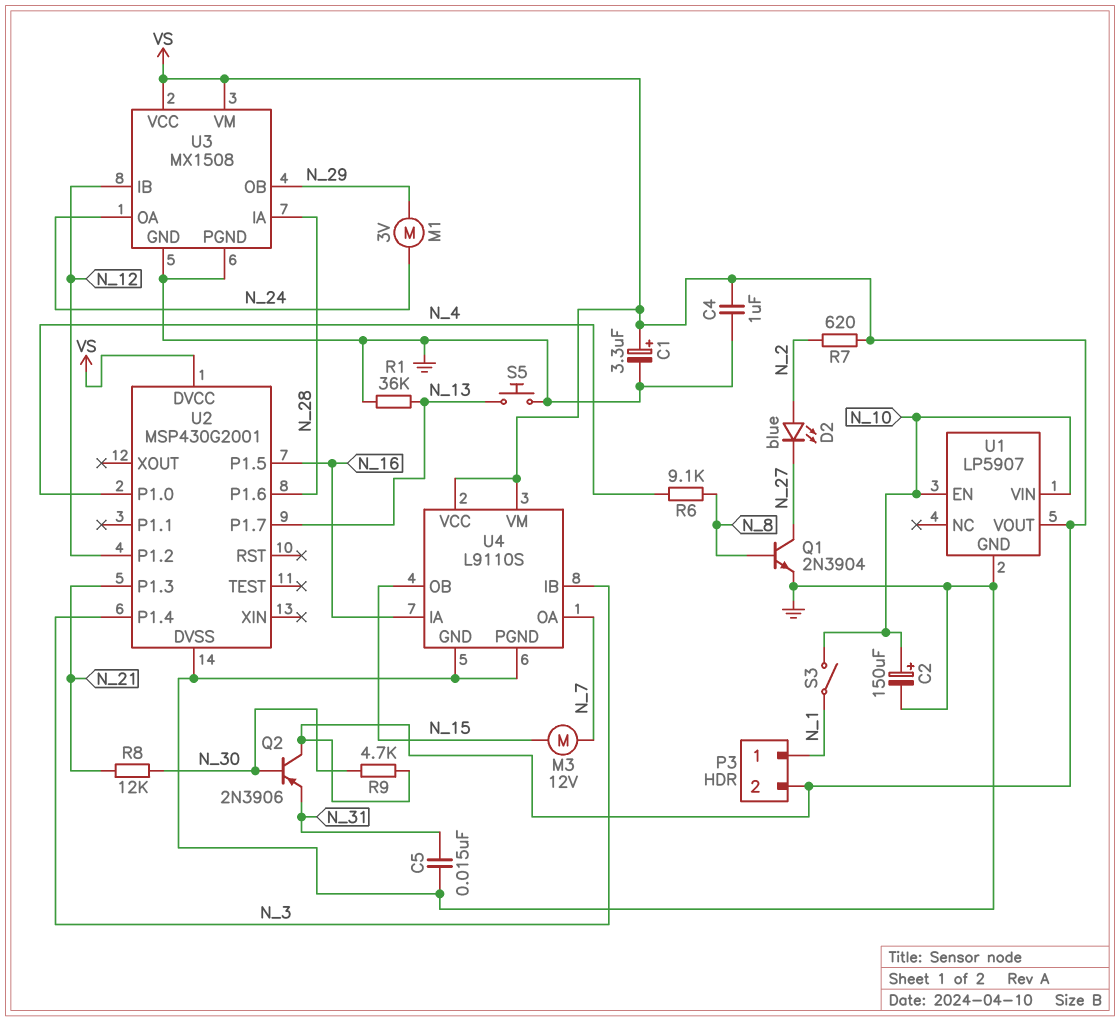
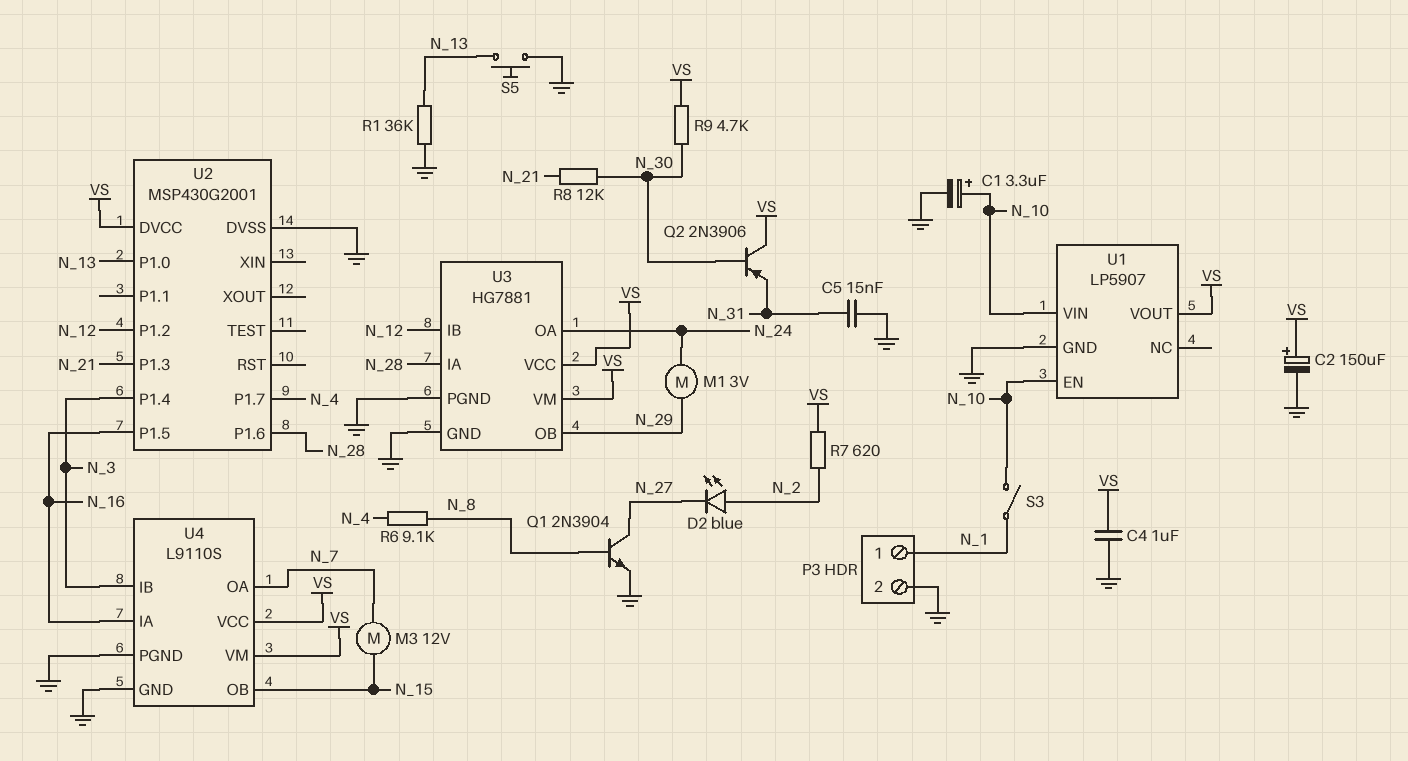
C1: 3.3uF (plus VS, minus GND) -> 3.3uF (plus N_10, minus GND)
C2: 150uF (plus N_10, minus GND) -> 150uF (plus VS, minus GND)
P3 pin 2: VS -> GND
U2 pin P1.0: N_4 -> N_13
U2 pin P1.7: N_13 -> N_4
U3: MX1508 -> HG7881

